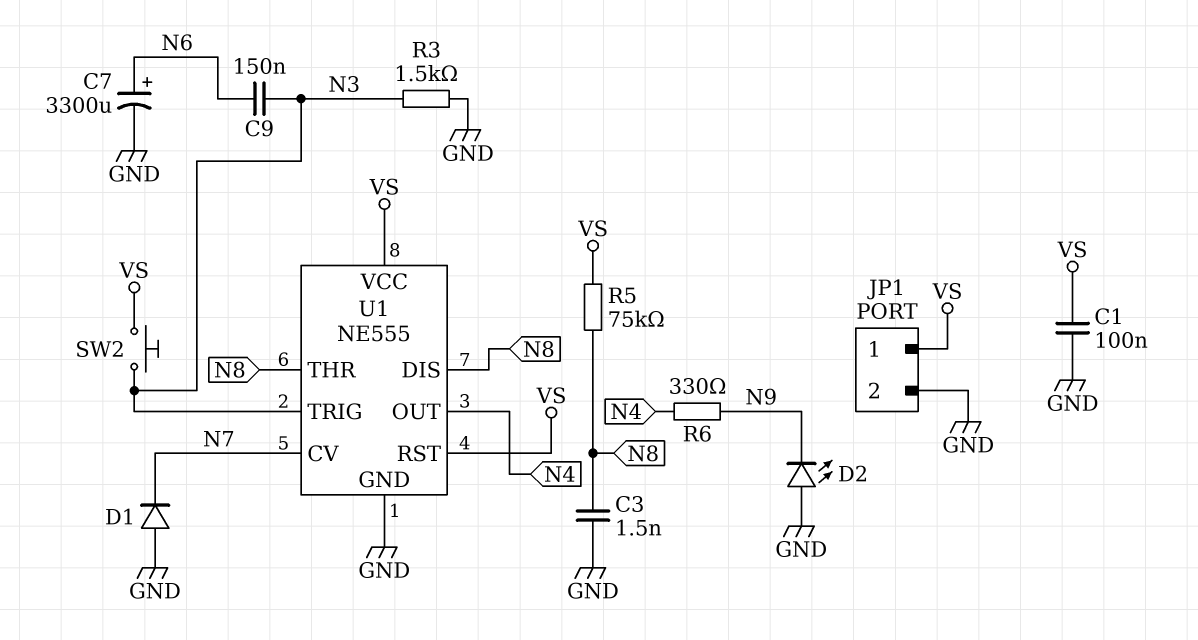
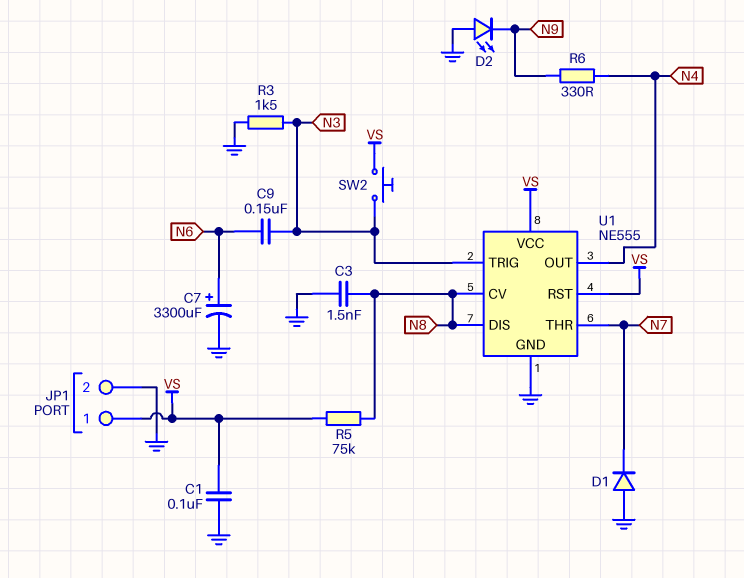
U1 pin CV: N7 -> N8
U1 pin THR: N8 -> N7

